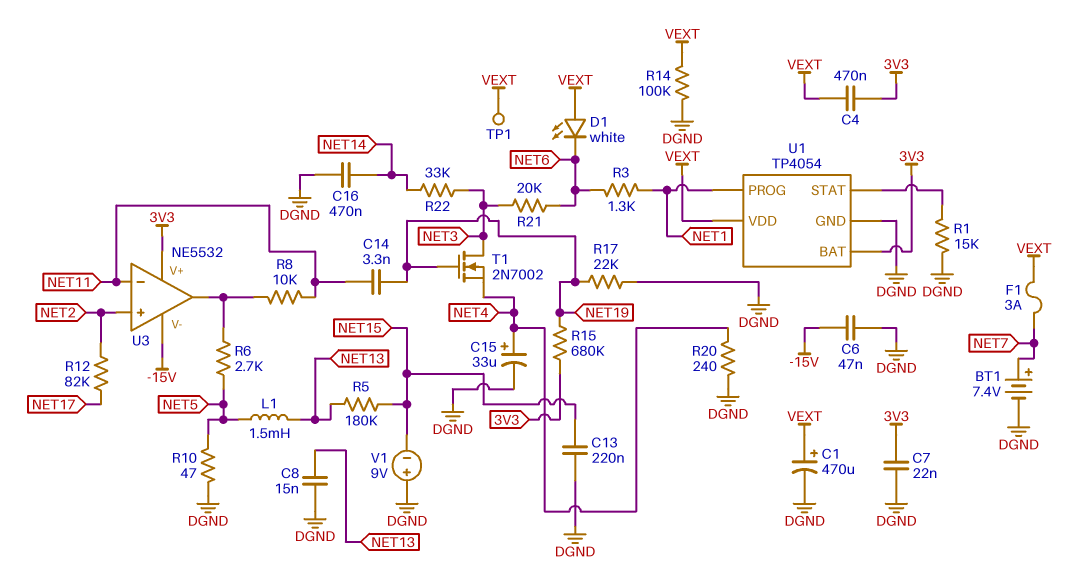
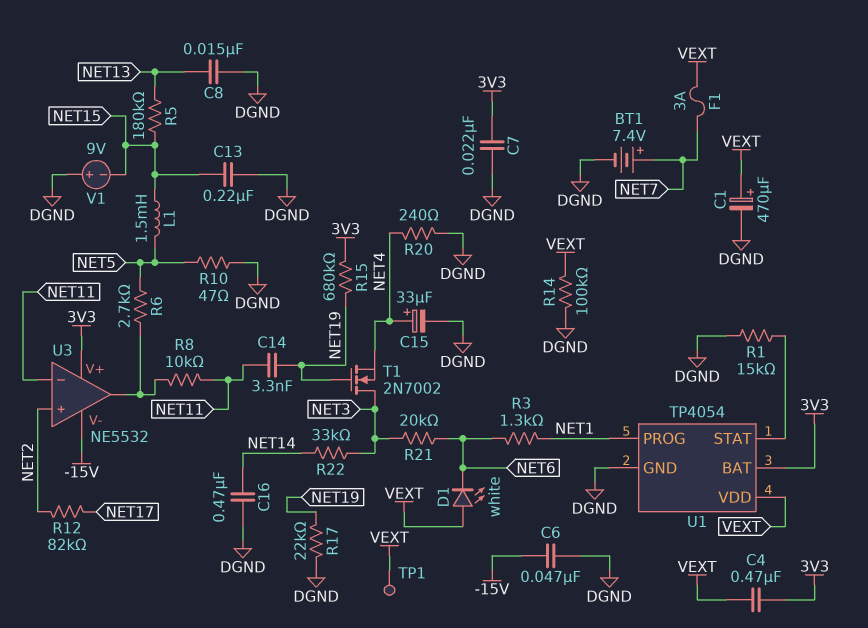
L1: 1.5mH (NET5, NET13) -> 1.5mH (NET5, NET15)

